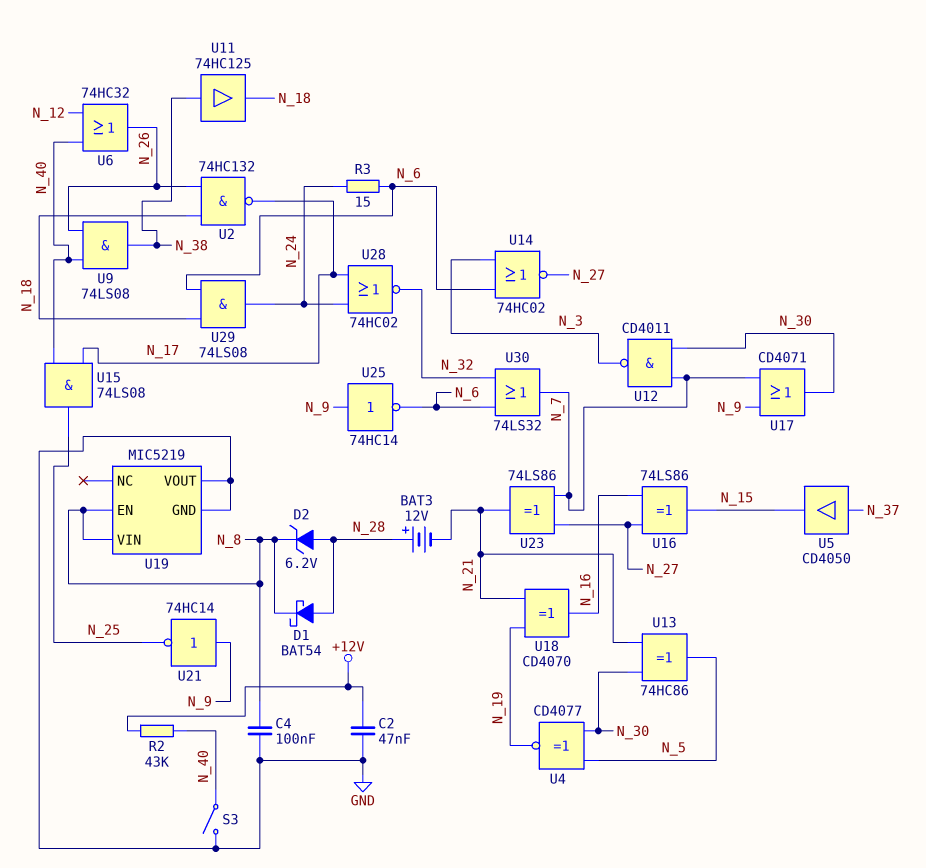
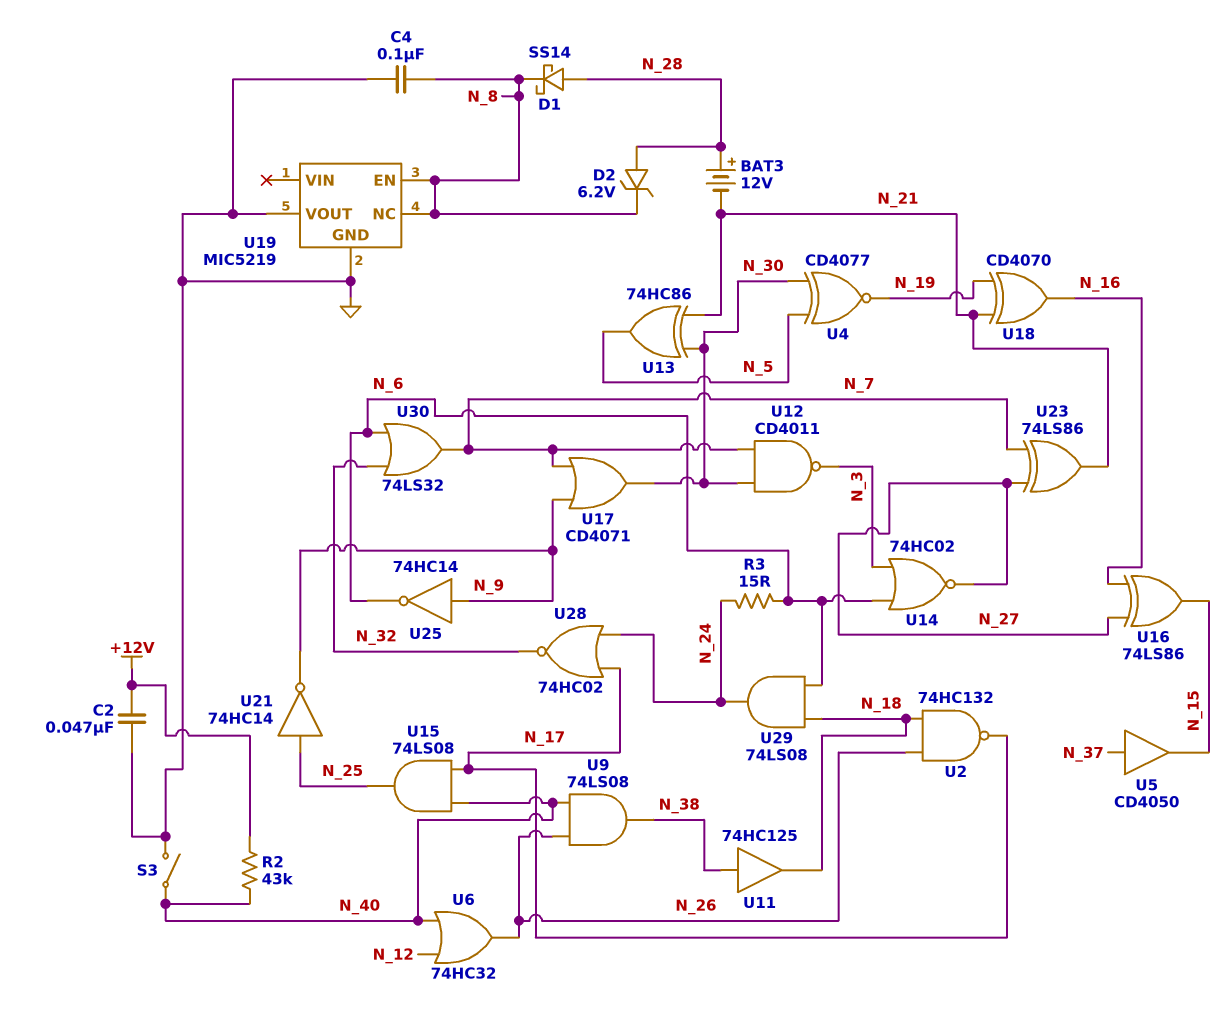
D1: schottky BAT54 (A N_28, K N_8) -> schottky SS14 (A N_28, K N_8)
U19 pin NC: none -> N_8
U19 pin VIN: N_8 -> none
U21: NOT 74HC14 (in N_9, out N_25) -> NOT 74HC14 (in N_25, out N_9)

